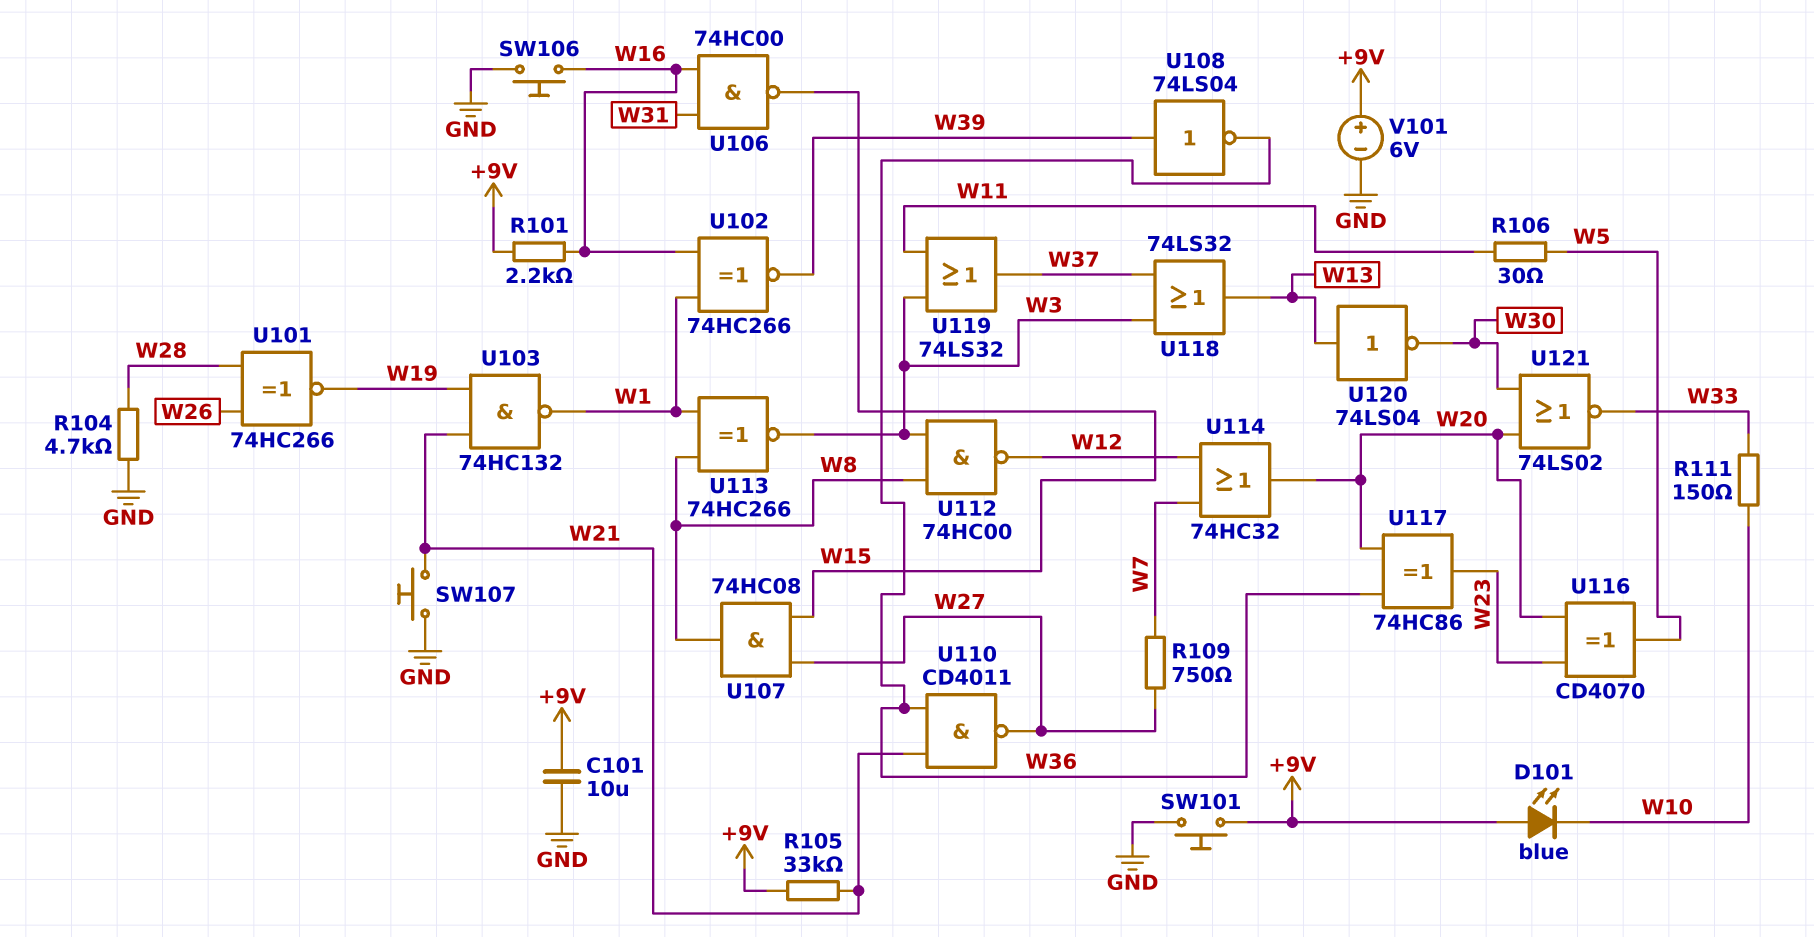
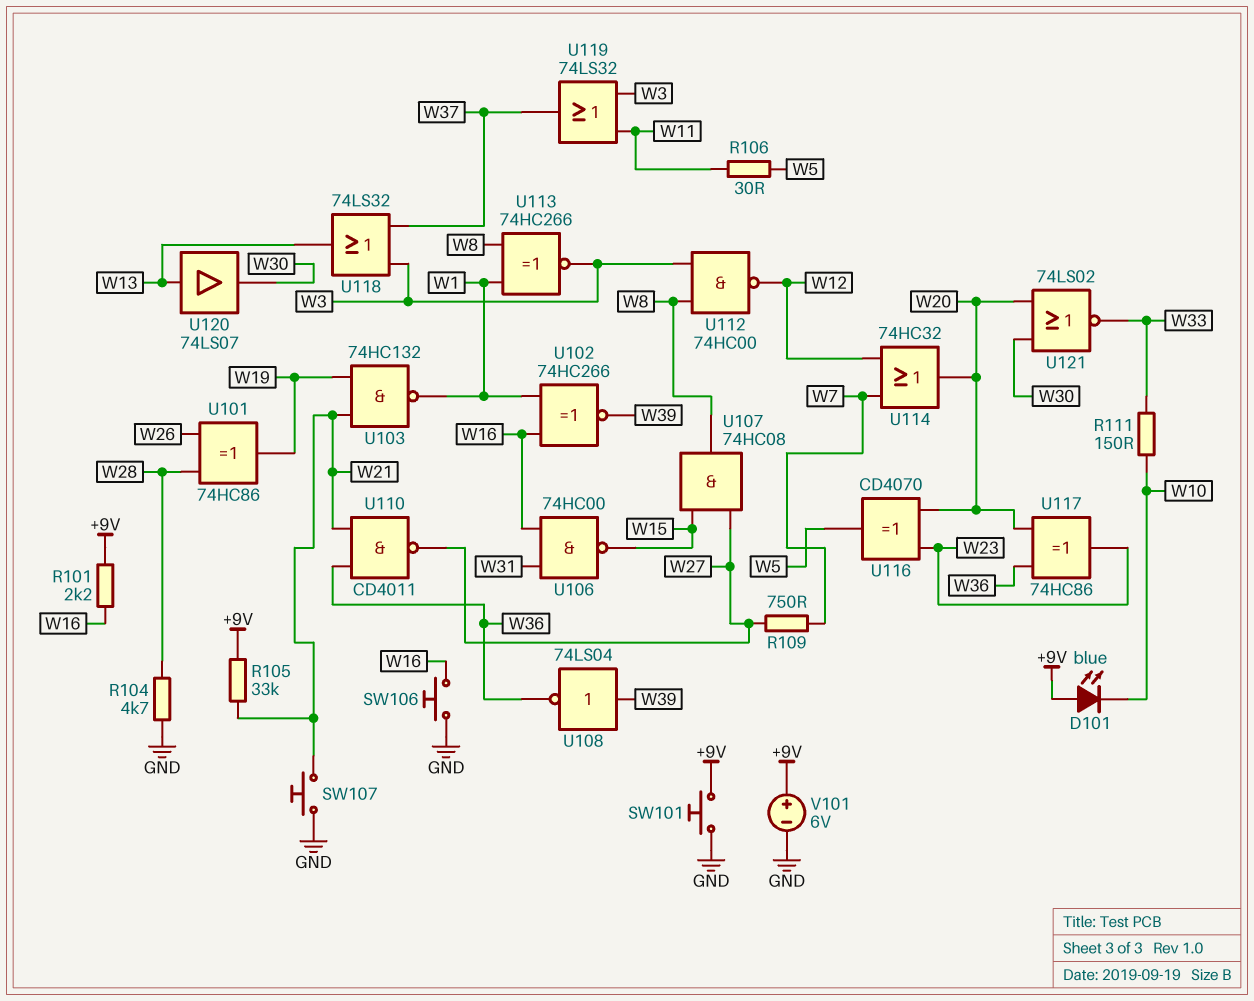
C101: 10uF (+9V, GND) -> none
U101: XNOR 74HC266 (in W26, in W28, out W19) -> XOR 74HC86 (in W26, in W28, out W19)
U120: NOT 74LS04 (in W13, out W30) -> buffer 74LS07 (in W13, out W30)

